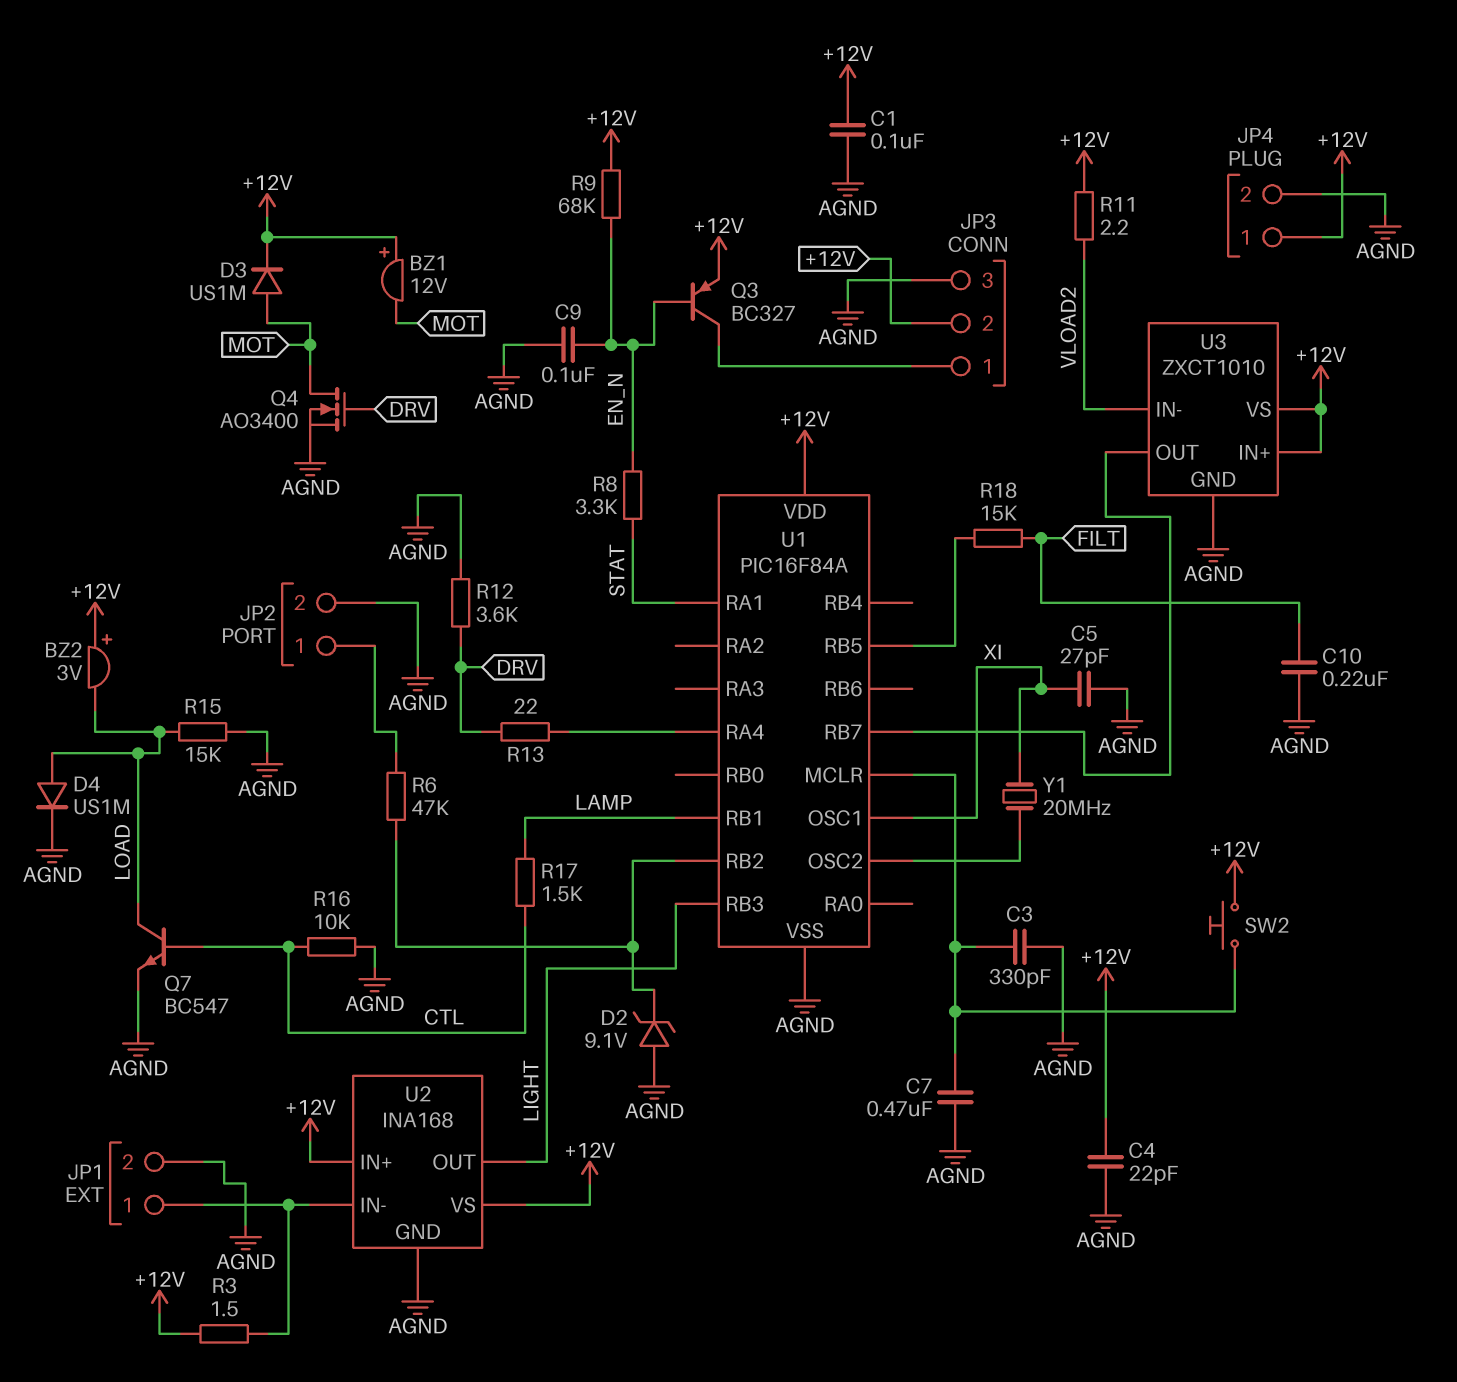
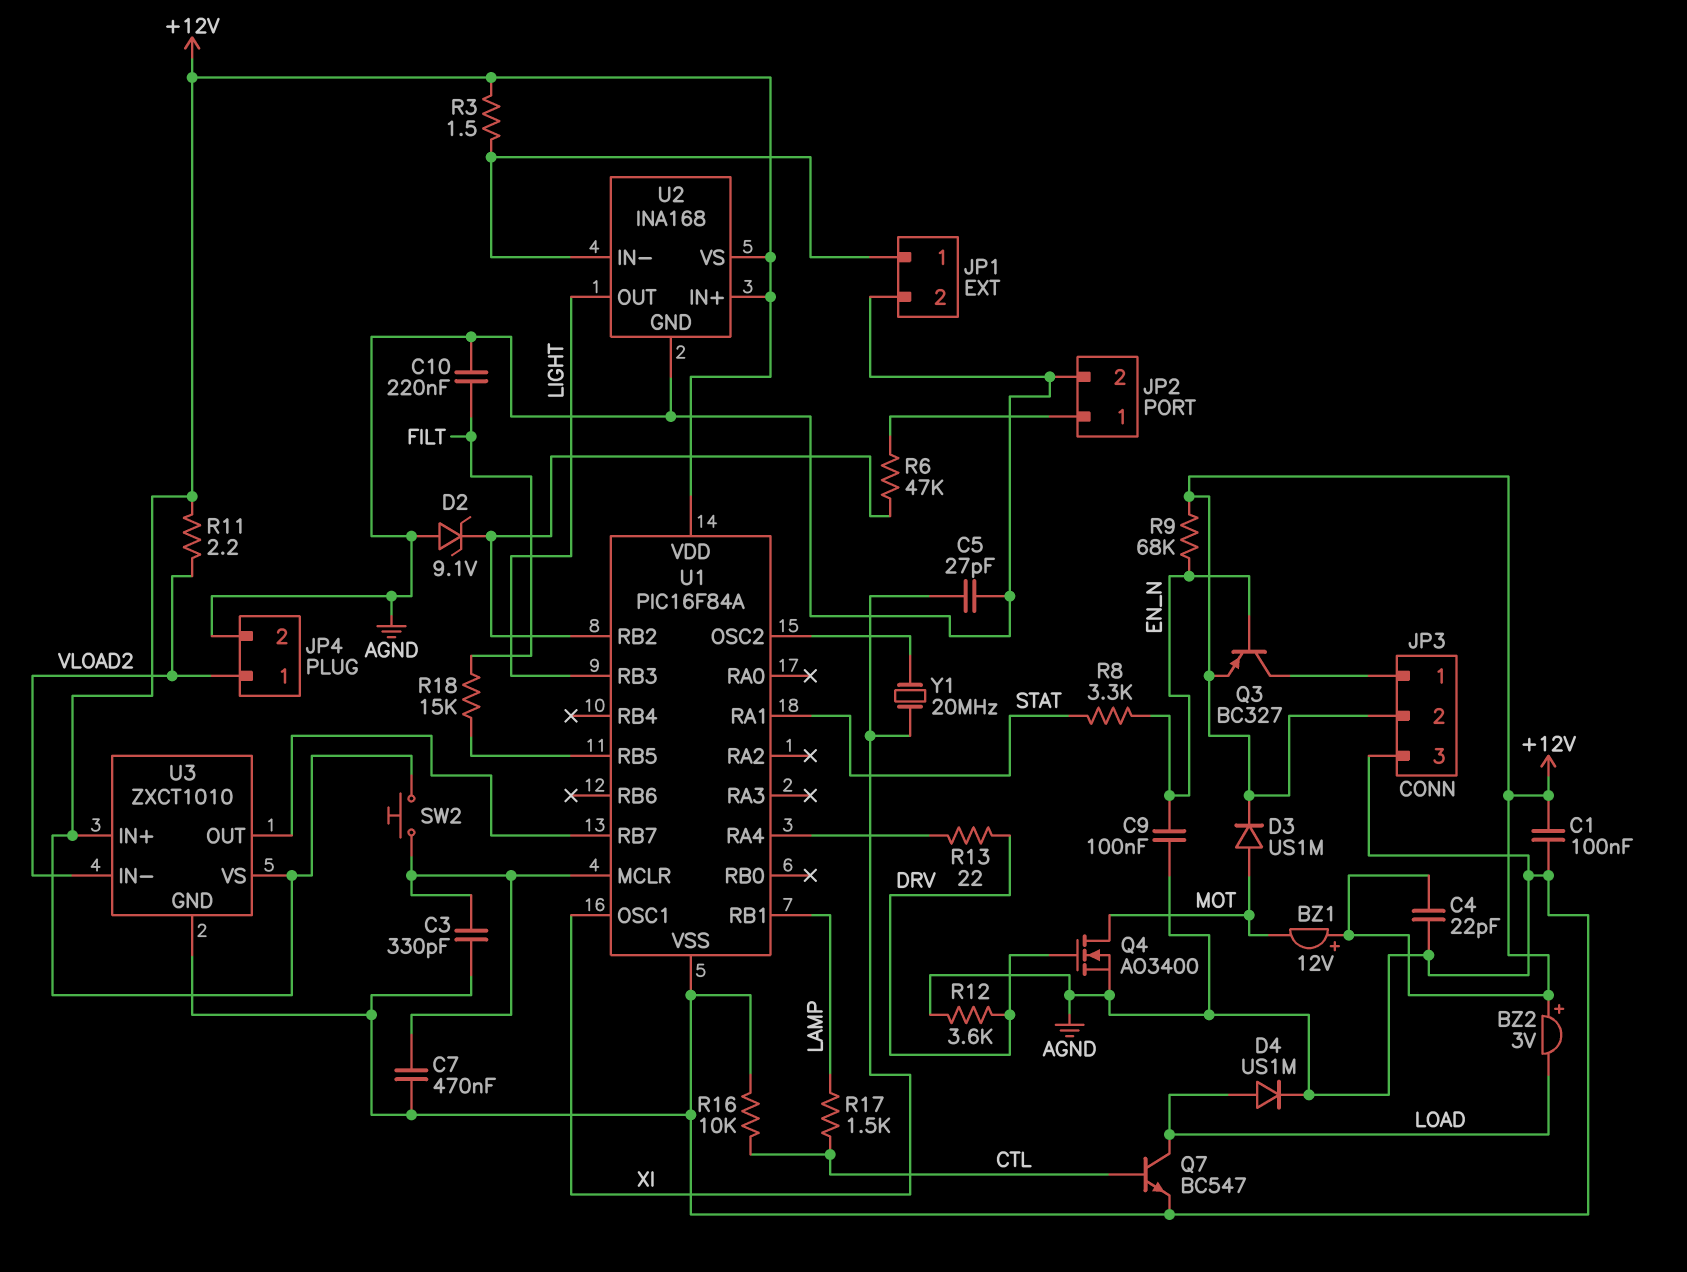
JP4 pin 1: +12V -> VLOAD2
R15: 15k (AGND, LOAD) -> none

